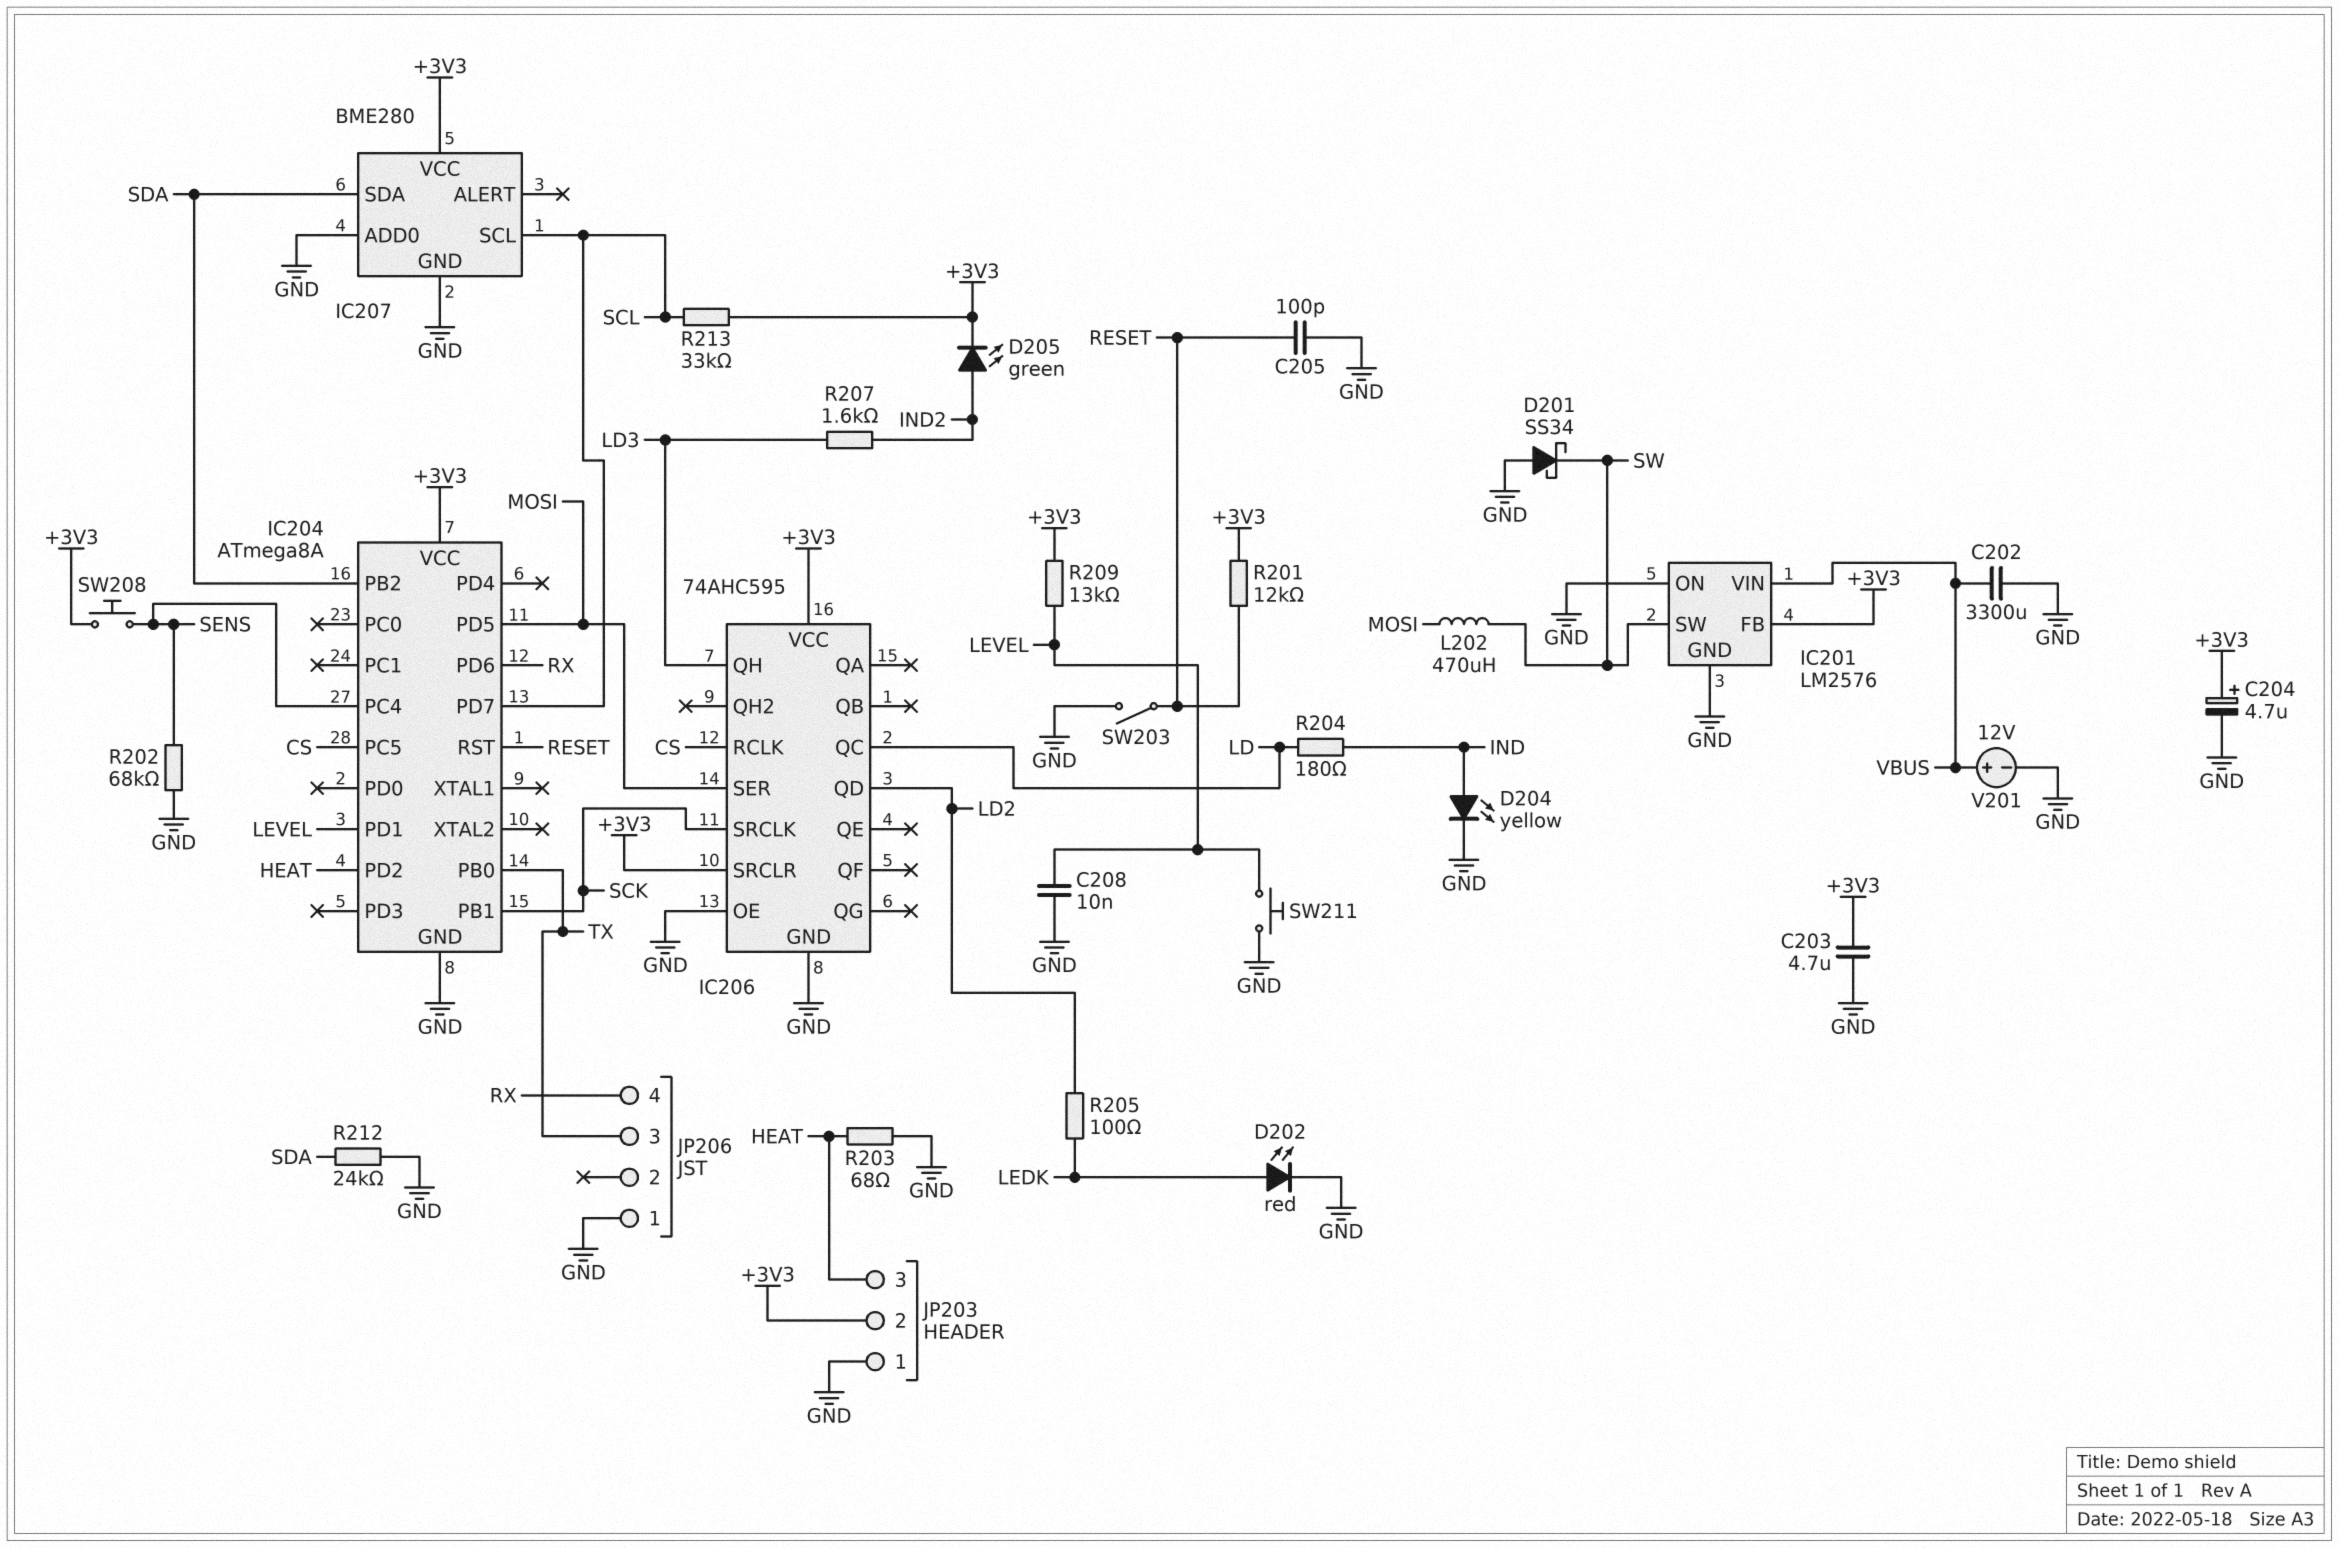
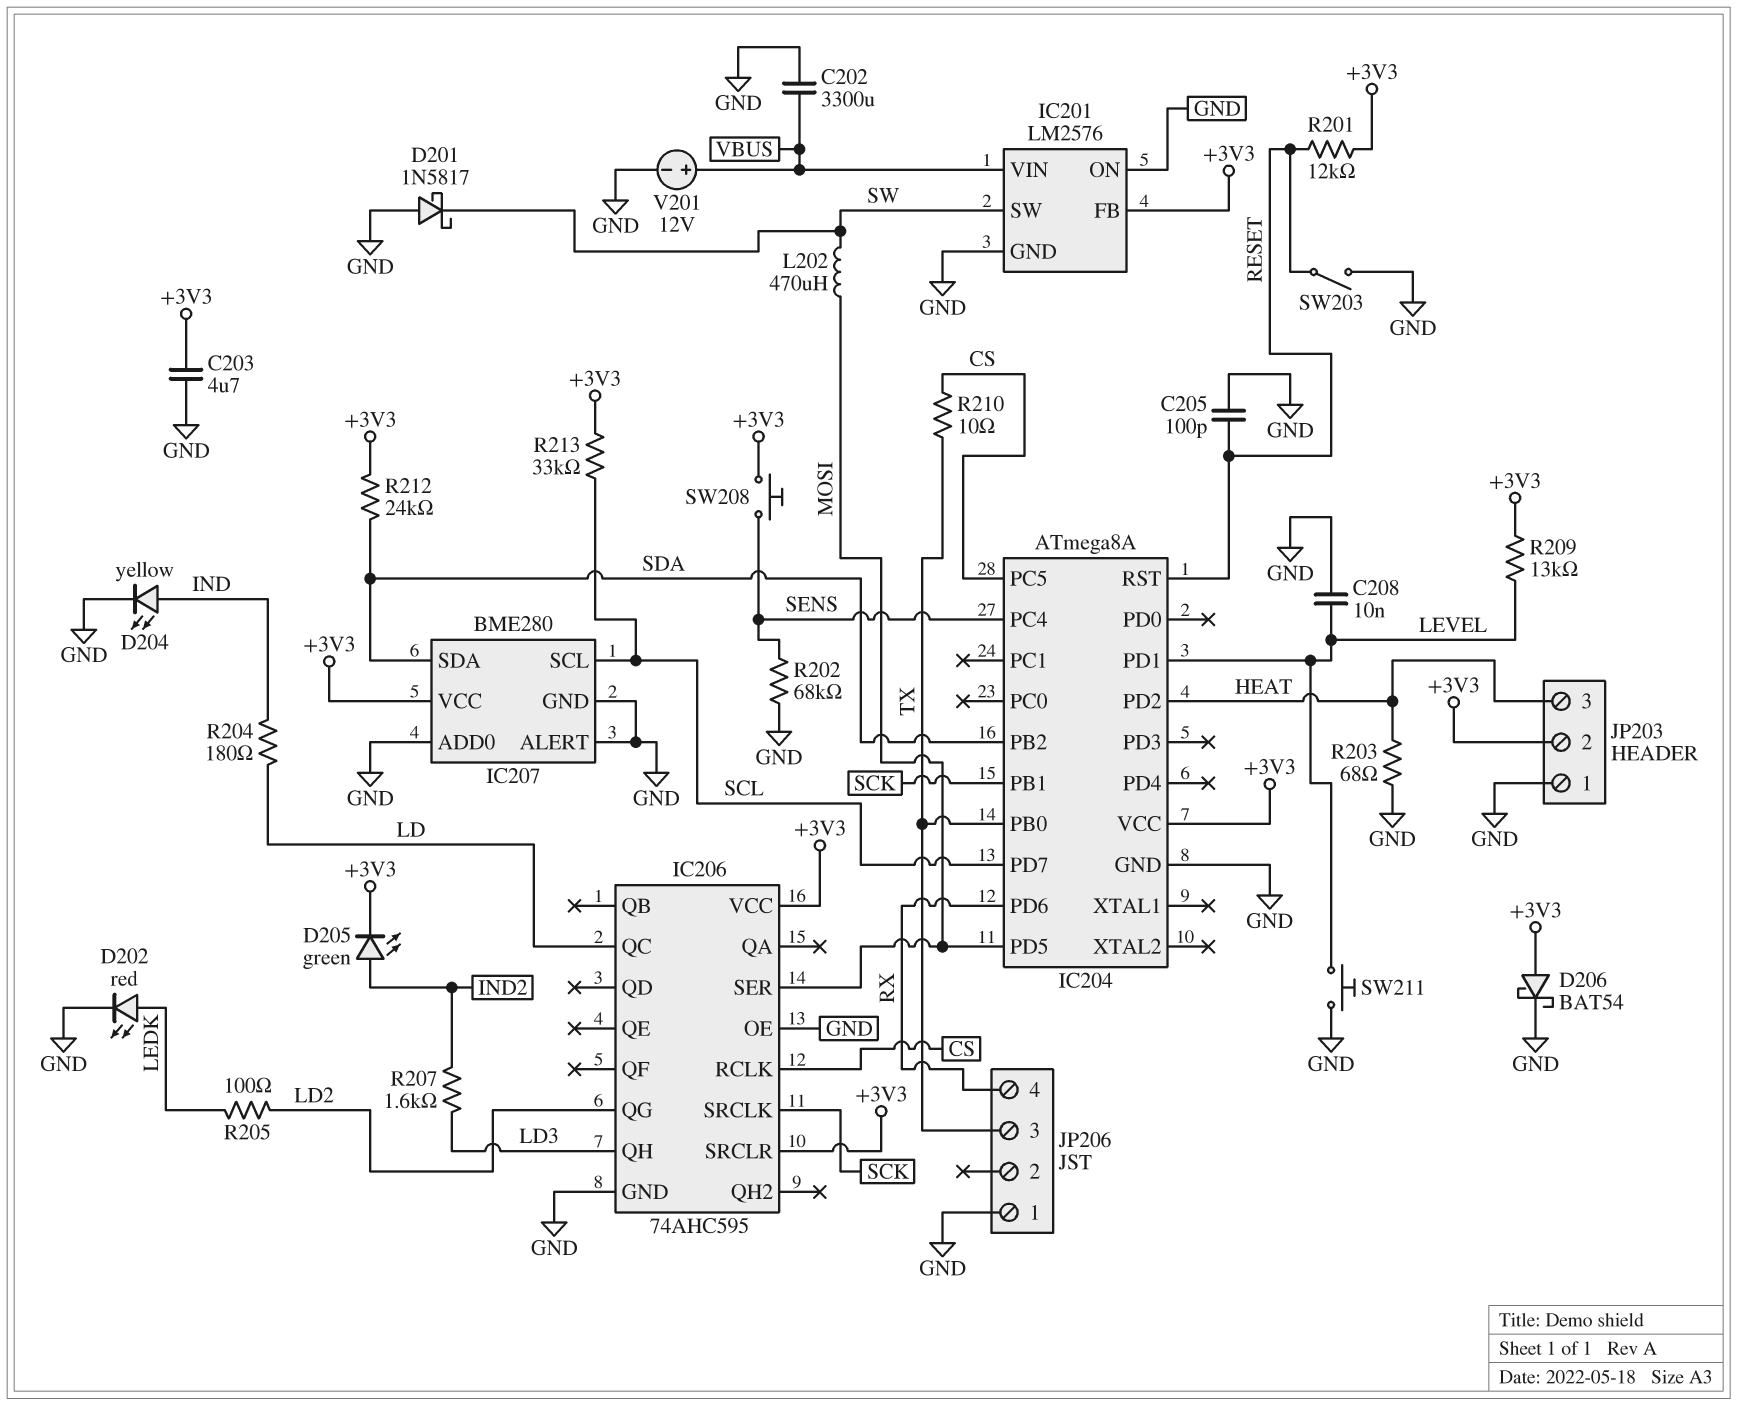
C204: 4.7uF (plus +3V3, minus GND) -> none
D201: schottky SS34 (A GND, K SW) -> schottky 1N5817 (A GND, K SW)
D206: none -> schottky BAT54 (A +3V3, K GND)
IC206 pin QD: LD2 -> none
IC206 pin QG: none -> LD2
IC207 pin ALERT: none -> GND
R210: none -> 10 (CS, TX)
R212: 24k (GND, SDA) -> 24k (+3V3, SDA)

